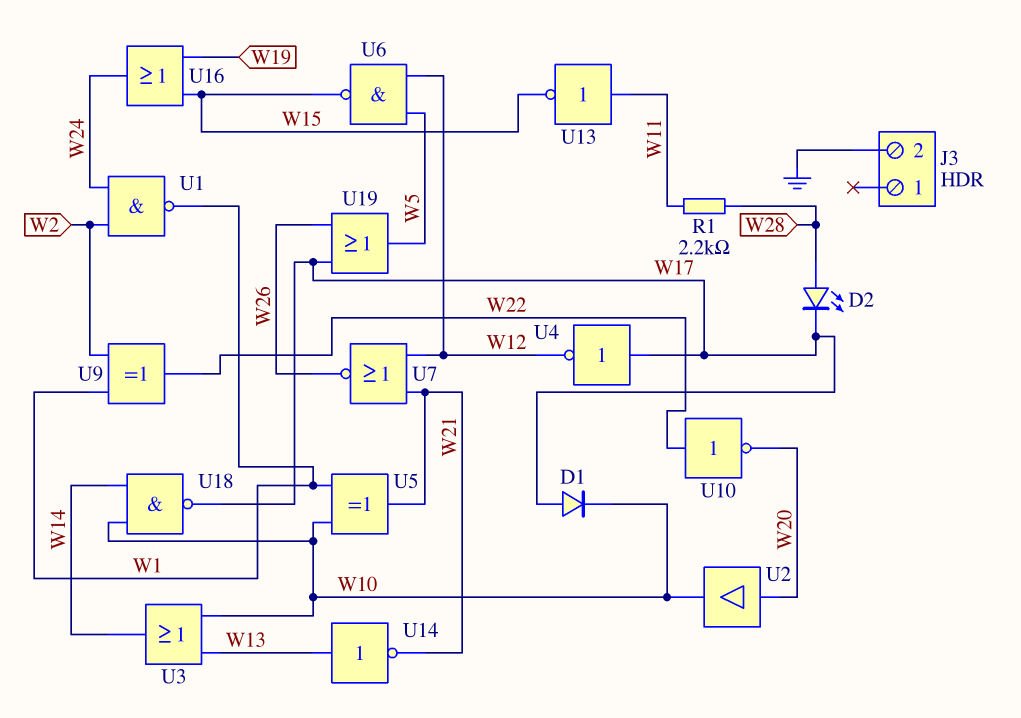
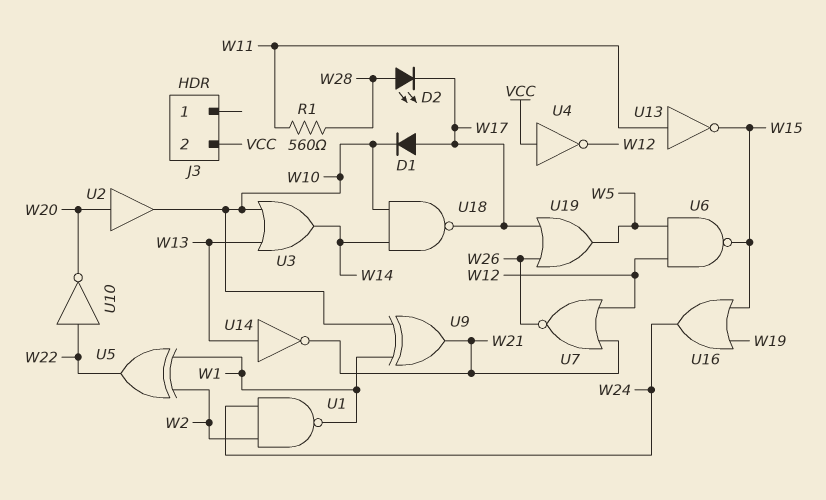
J3 pin 2: GND -> VCC
R1: 2.2k (W11, W28) -> 560 (W11, W28)
U4: NOT (in W17, out W12) -> NOT (in VCC, out W12)
U5: XOR (in W1, in W10, out W21) -> XOR (in W1, in W2, out W22)
U9: XOR (in W1, in W2, out W22) -> XOR (in W1, in W10, out W21)

